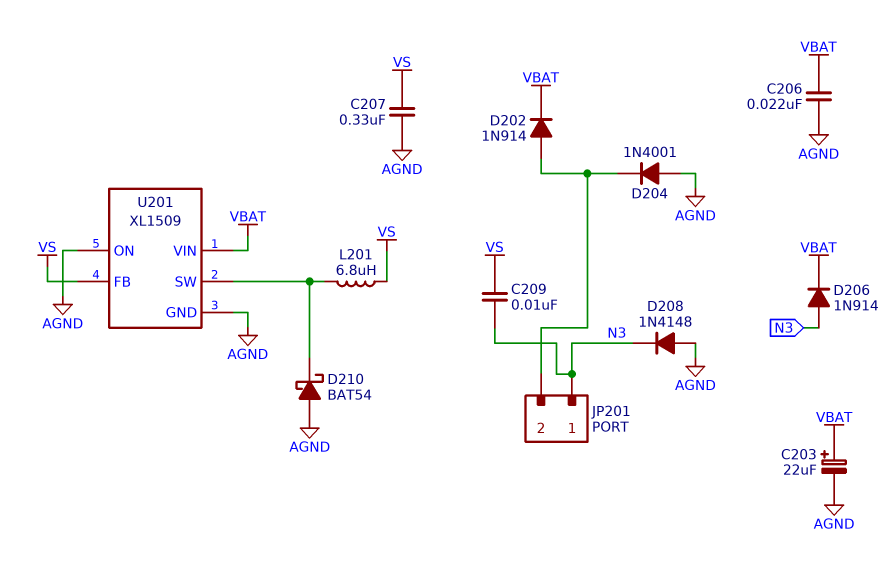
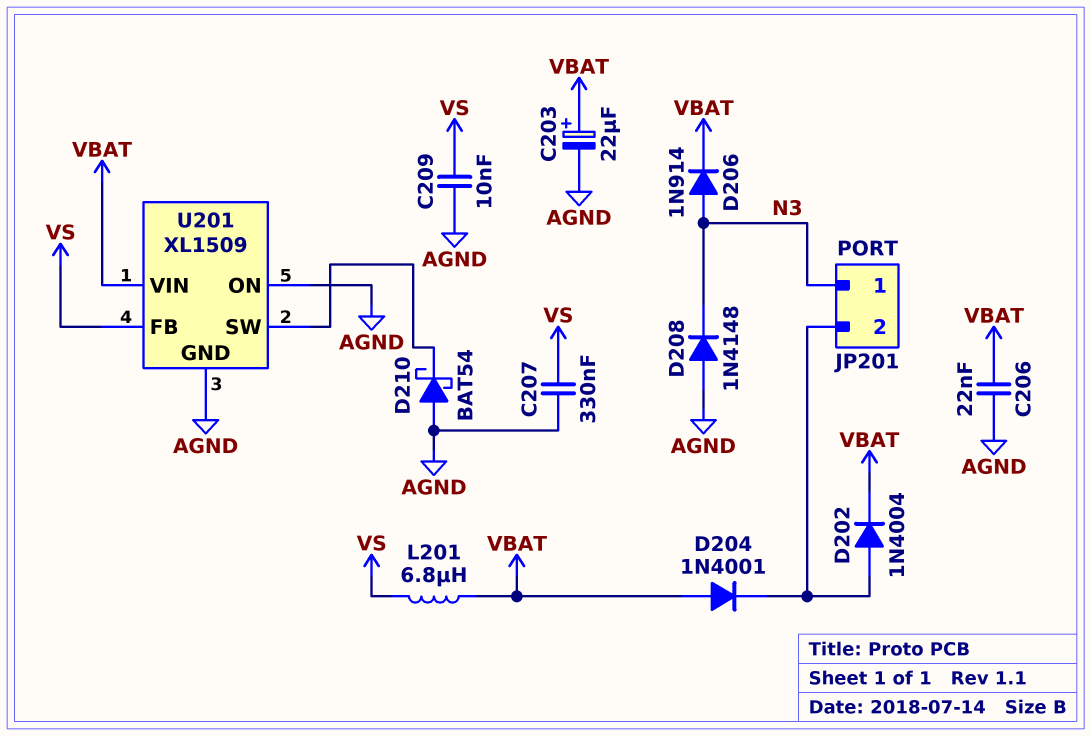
C209: 10nF (N3, VS) -> 10nF (AGND, VS)
D202: diode 1N914 (A JP201/2, K VBAT) -> diode 1N4004 (A JP201/2, K VBAT)
D204: diode 1N4001 (A AGND, K JP201/2) -> diode 1N4001 (A VBAT, K JP201/2)
L201: 6.8uH (U201/SW, VS) -> 6.8uH (VBAT, VS)

